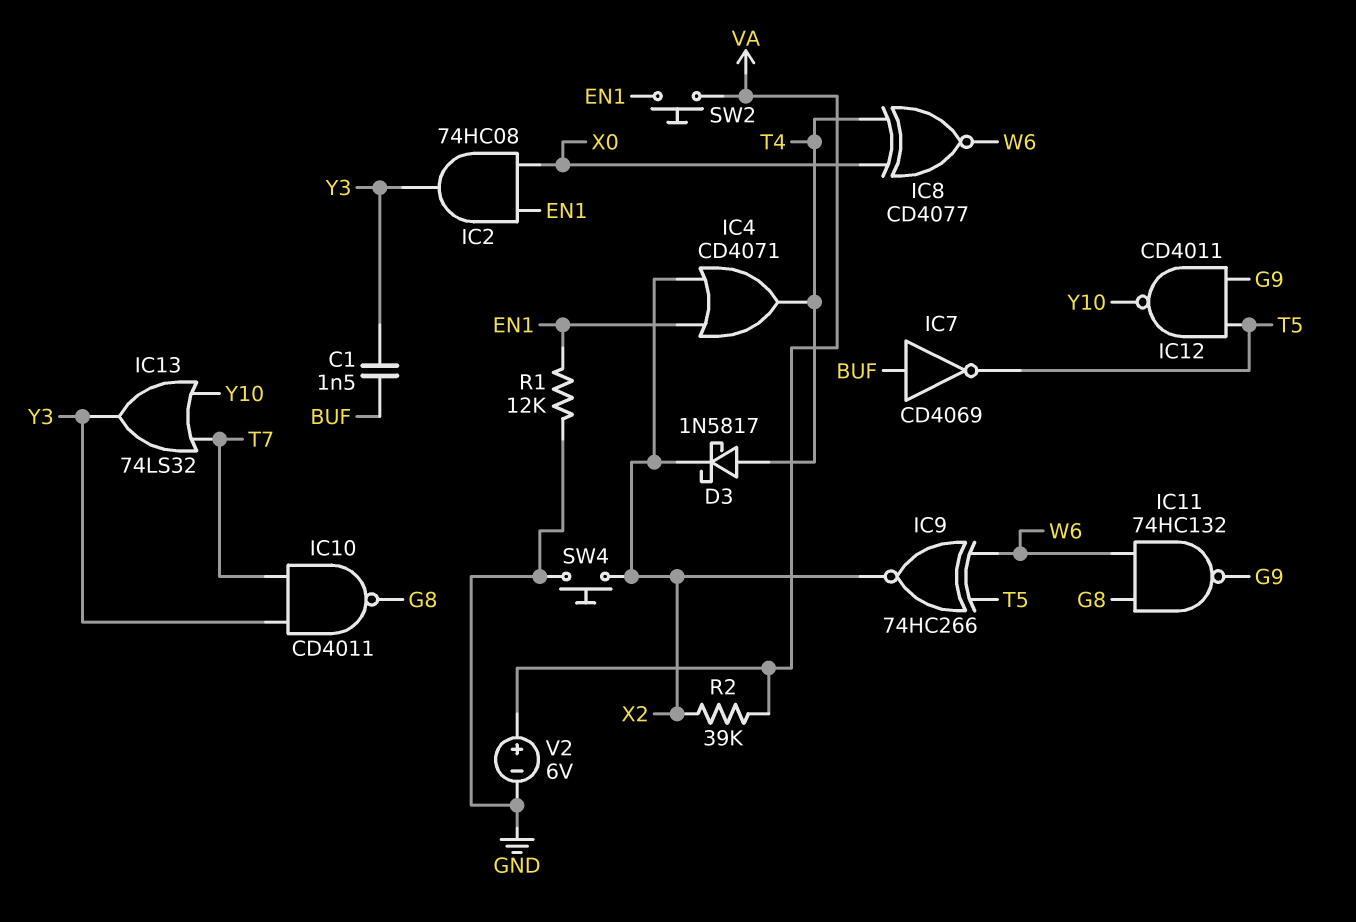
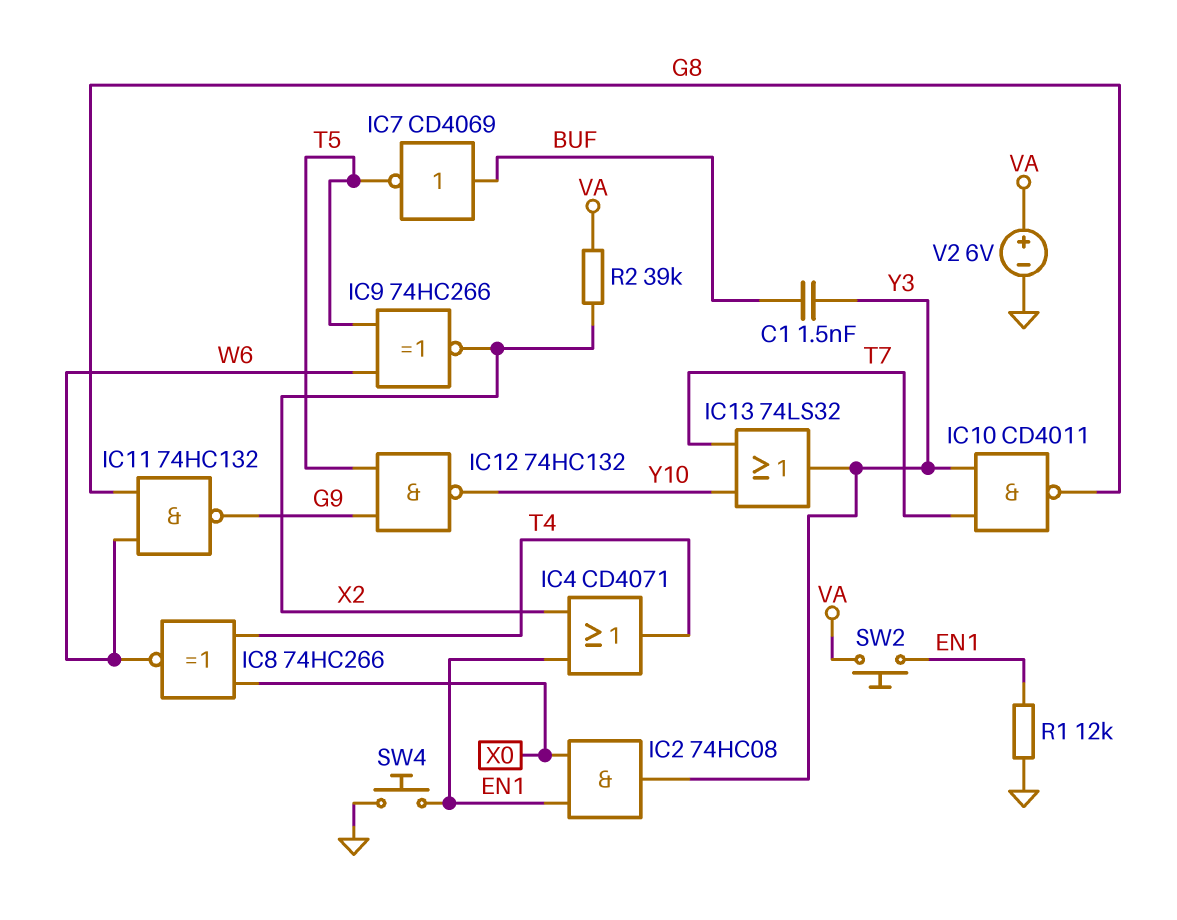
D3: schottky 1N5817 (A T4, K X2) -> none
IC8: XNOR CD4077 (in T4, in X0, out W6) -> XNOR 74HC266 (in T4, in X0, out W6)
IC12: NAND CD4011 (in G9, in T5, out Y10) -> NAND 74HC132 (in G9, in T5, out Y10)
SW4: button (GND, X2) -> button (EN1, GND)

